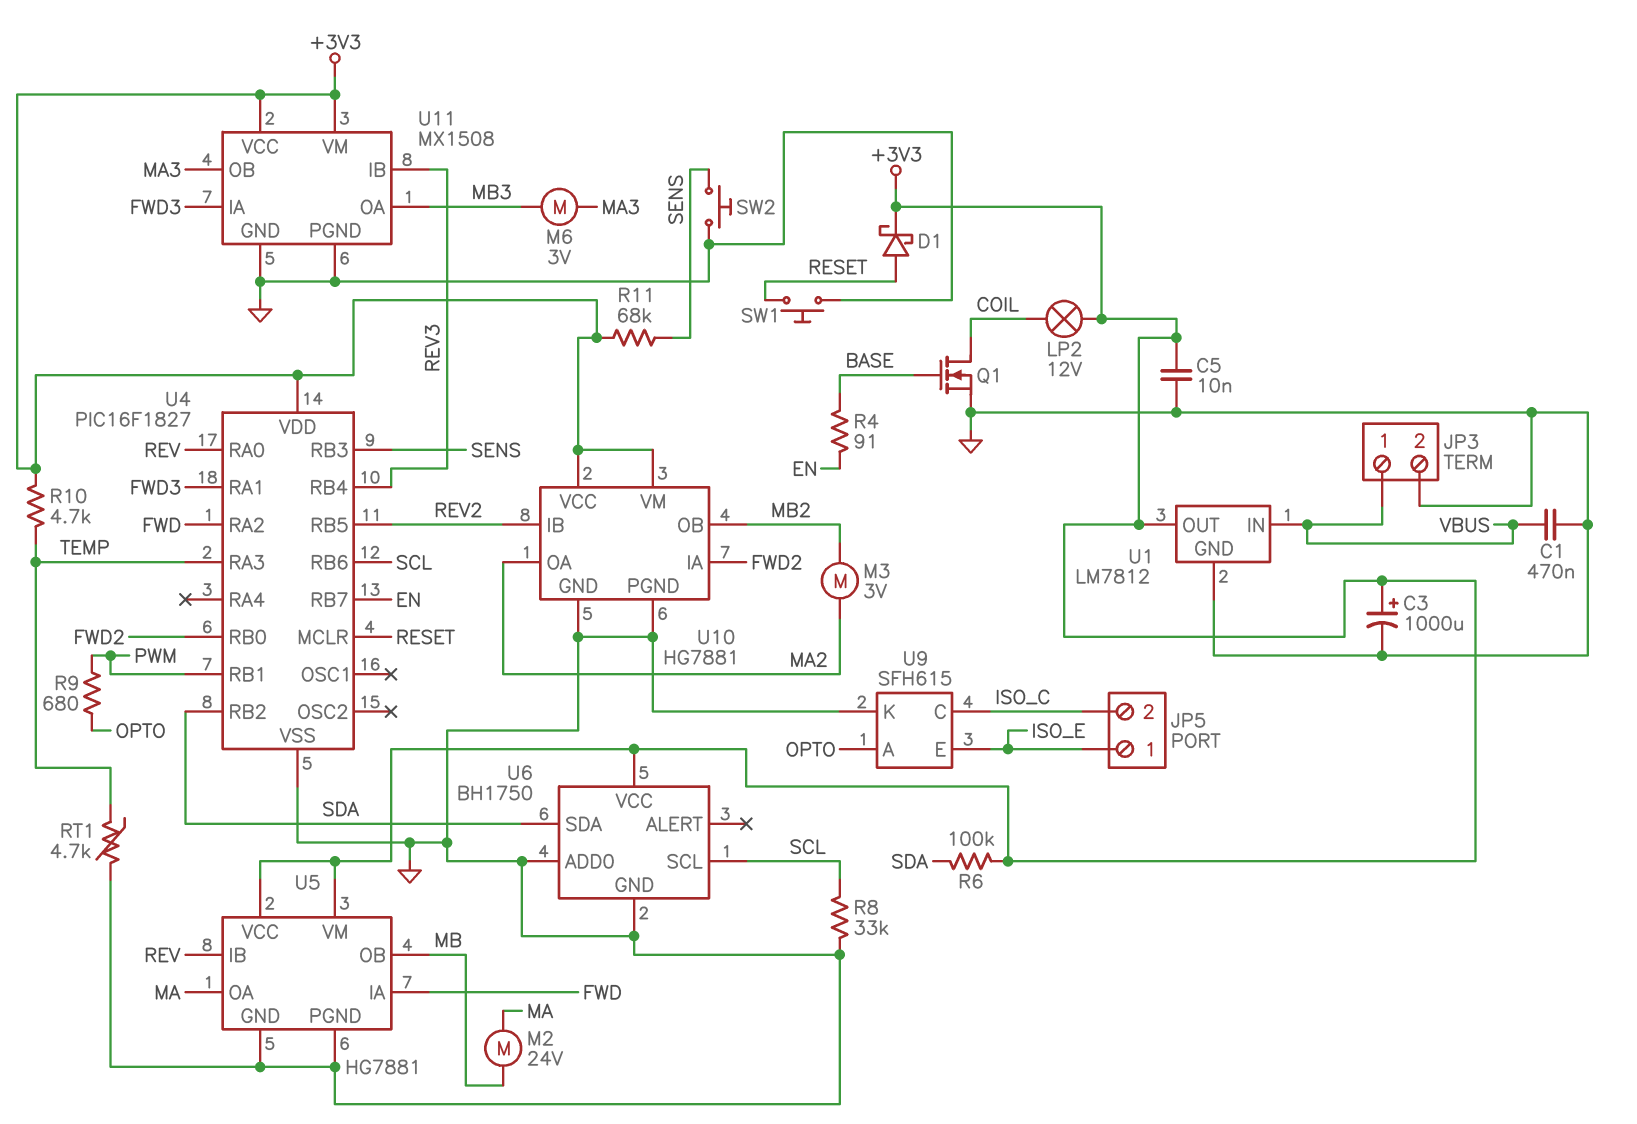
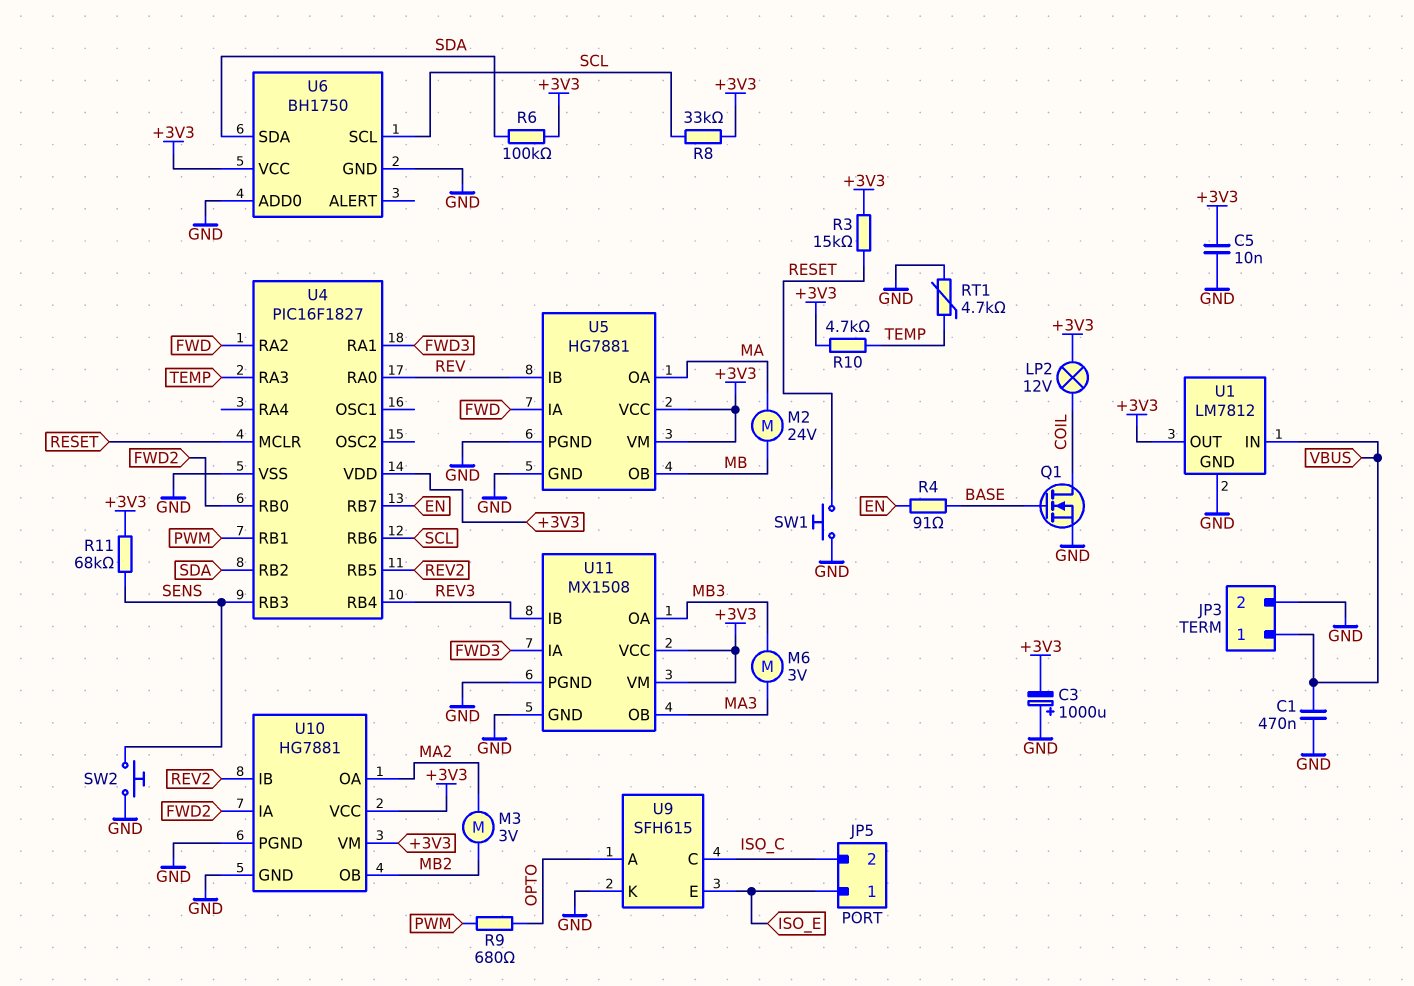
C3: 1000uF (plus +3V3, minus GND) -> 1000uF (plus GND, minus +3V3)
D1: schottky (A RESET, K +3V3) -> none
R3: none -> 15k (+3V3, RESET)
R8: 33k (GND, SCL) -> 33k (+3V3, SCL)

